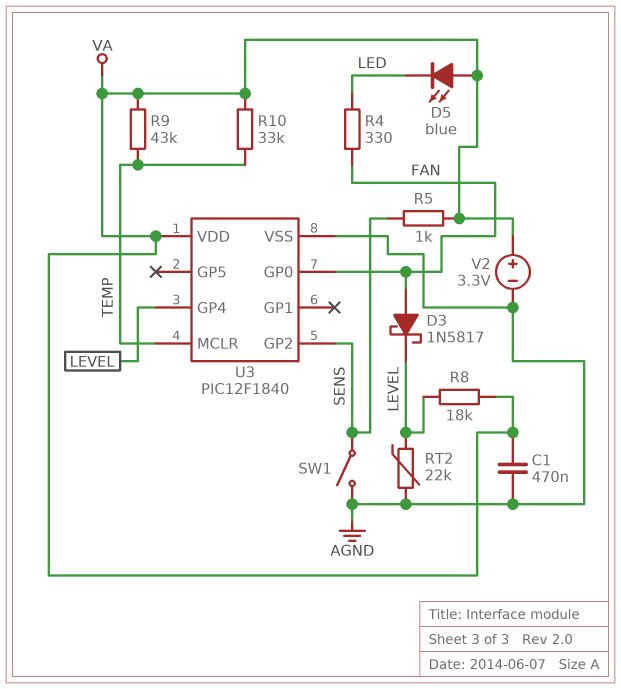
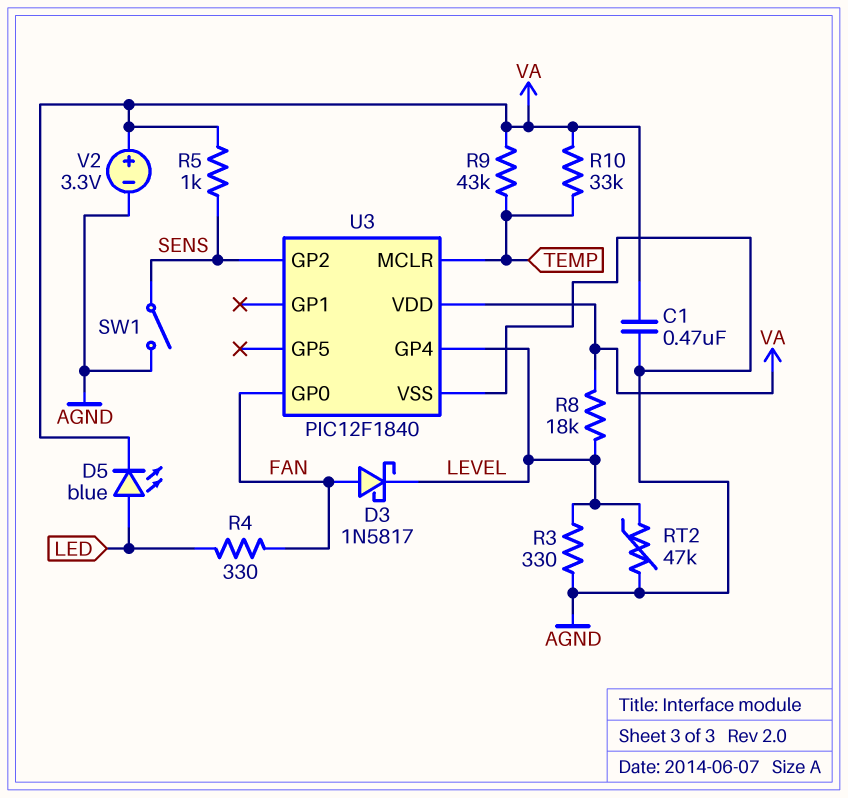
D5: LED blue (A VA, K LED) -> LED blue (A LED, K VA)
R3: none -> 330 (AGND, LEVEL)
RT2: 22k (AGND, LEVEL) -> 47k (AGND, LEVEL)

